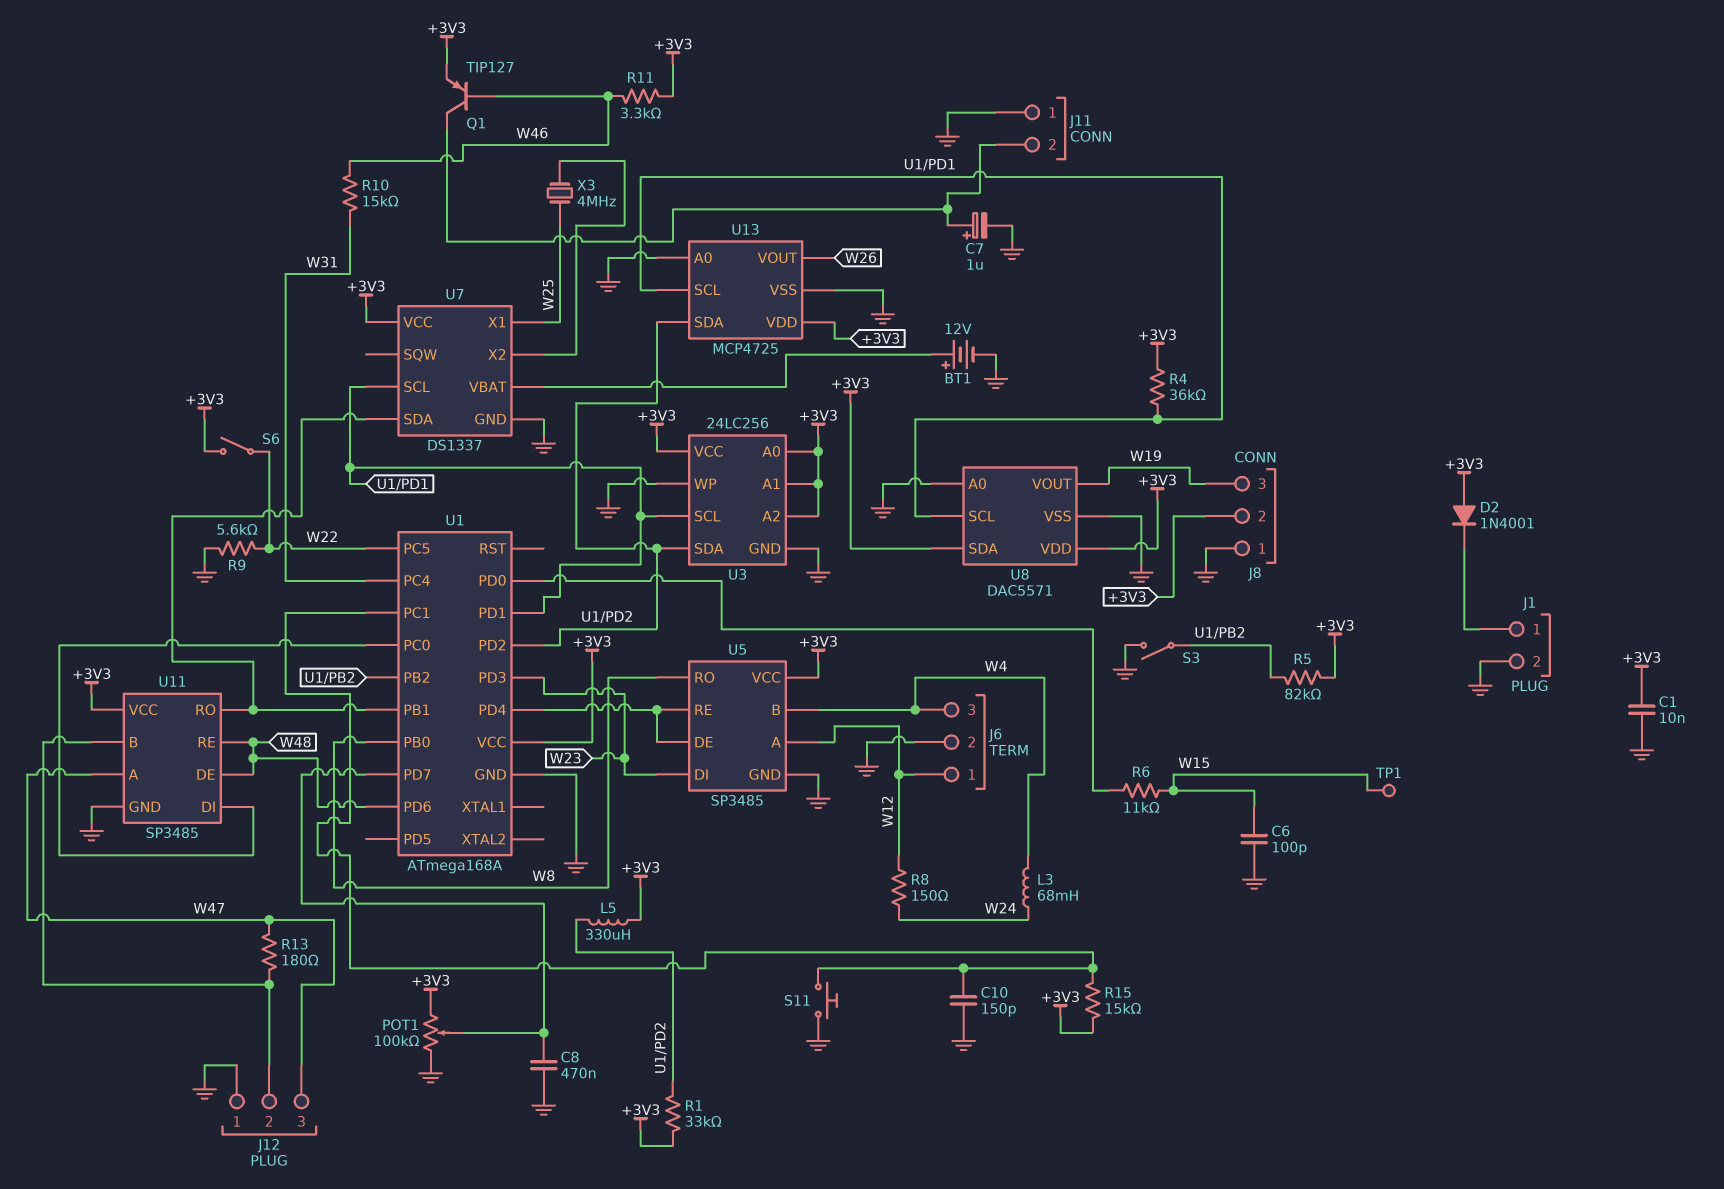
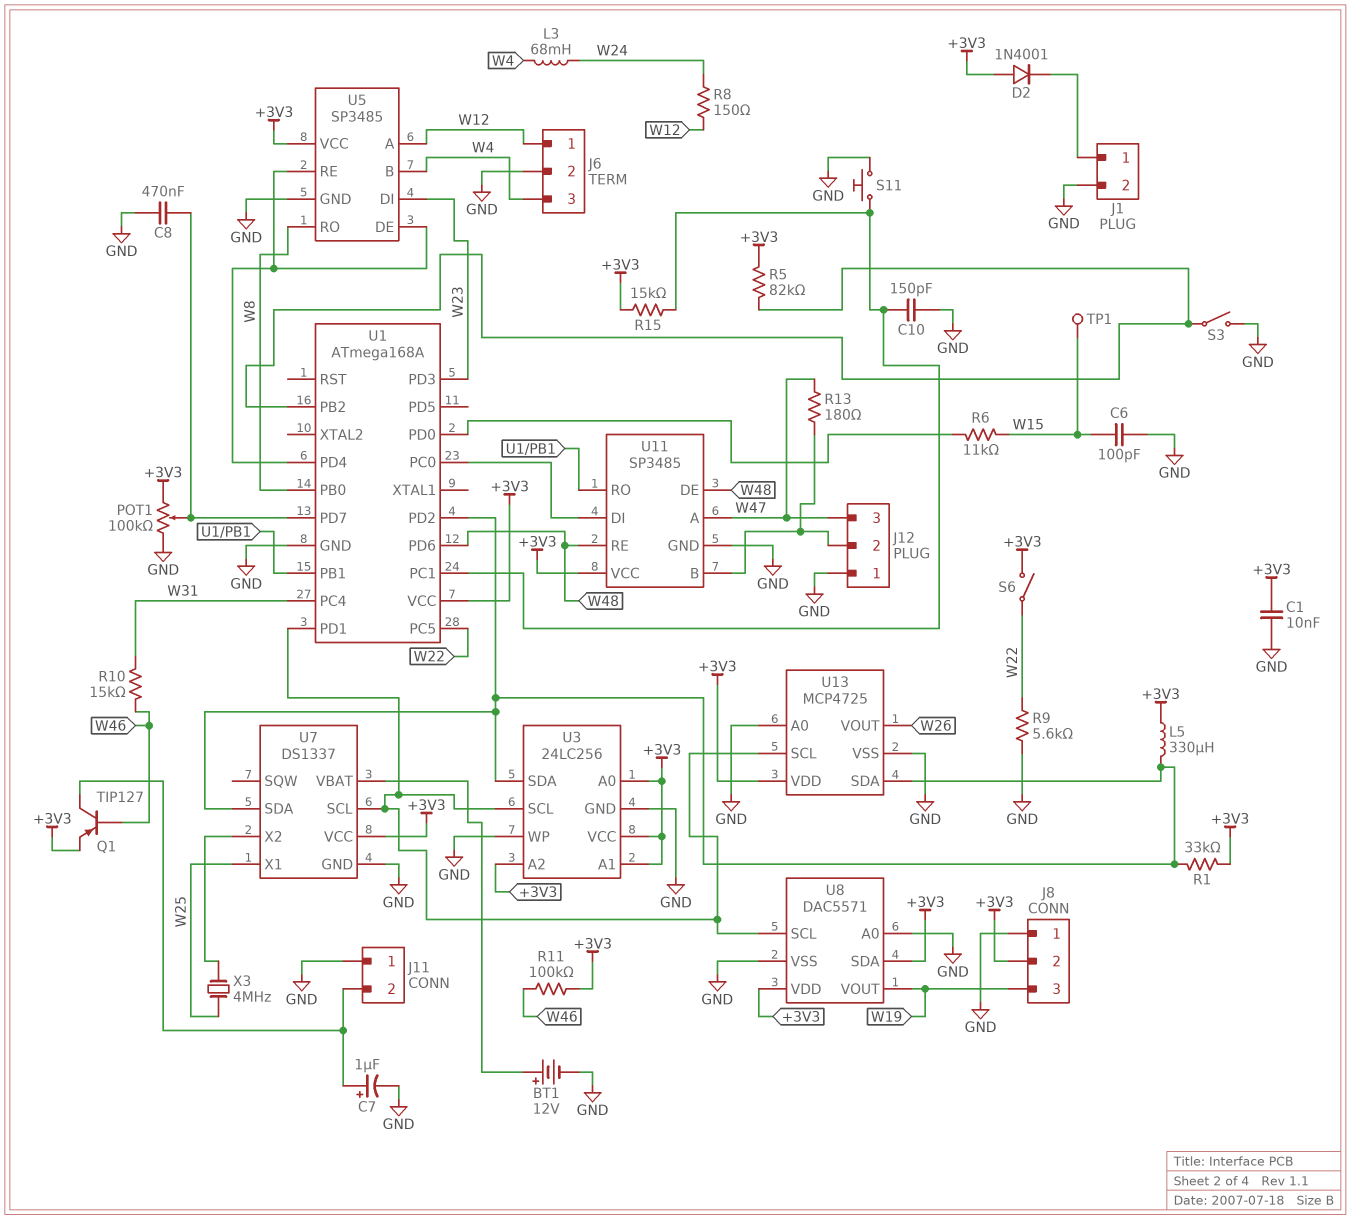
R4: 36k (+3V3, U1/PD1) -> none
R11: 3.3k (+3V3, W46) -> 100k (+3V3, W46)
U7 pin SDA: U1/PB1 -> U1/PD2

